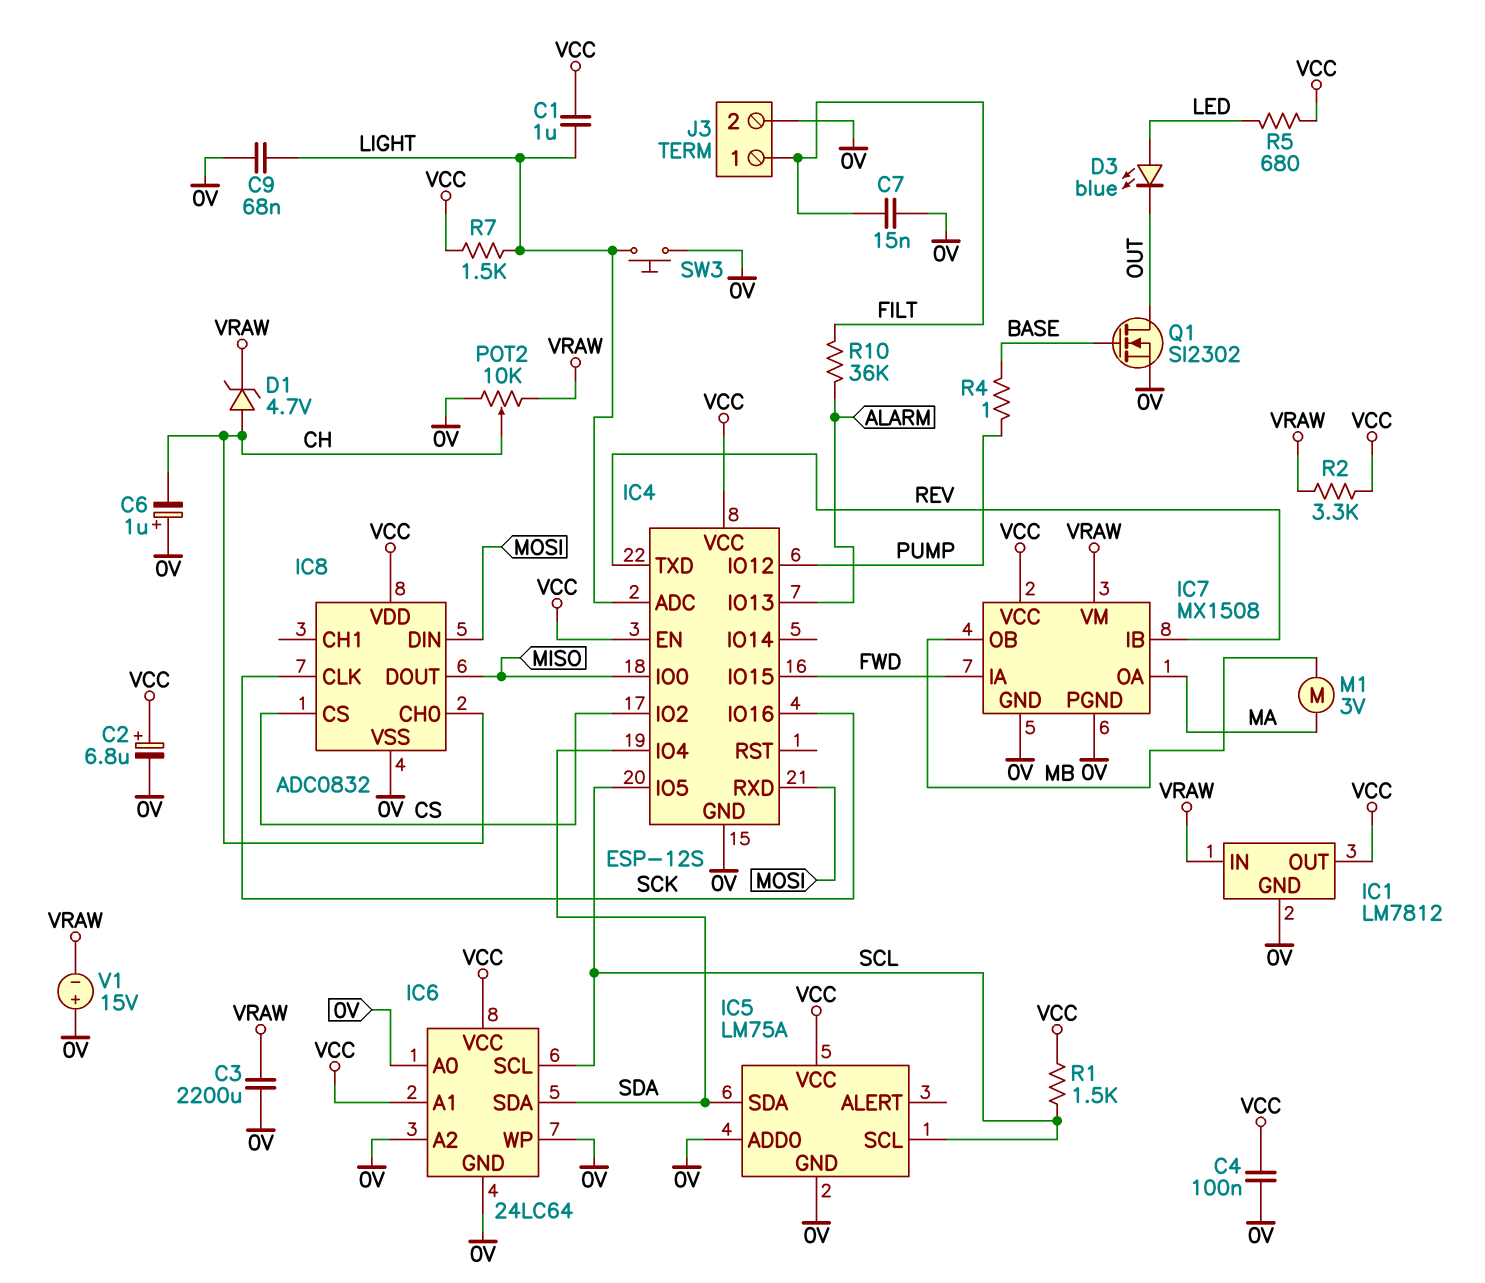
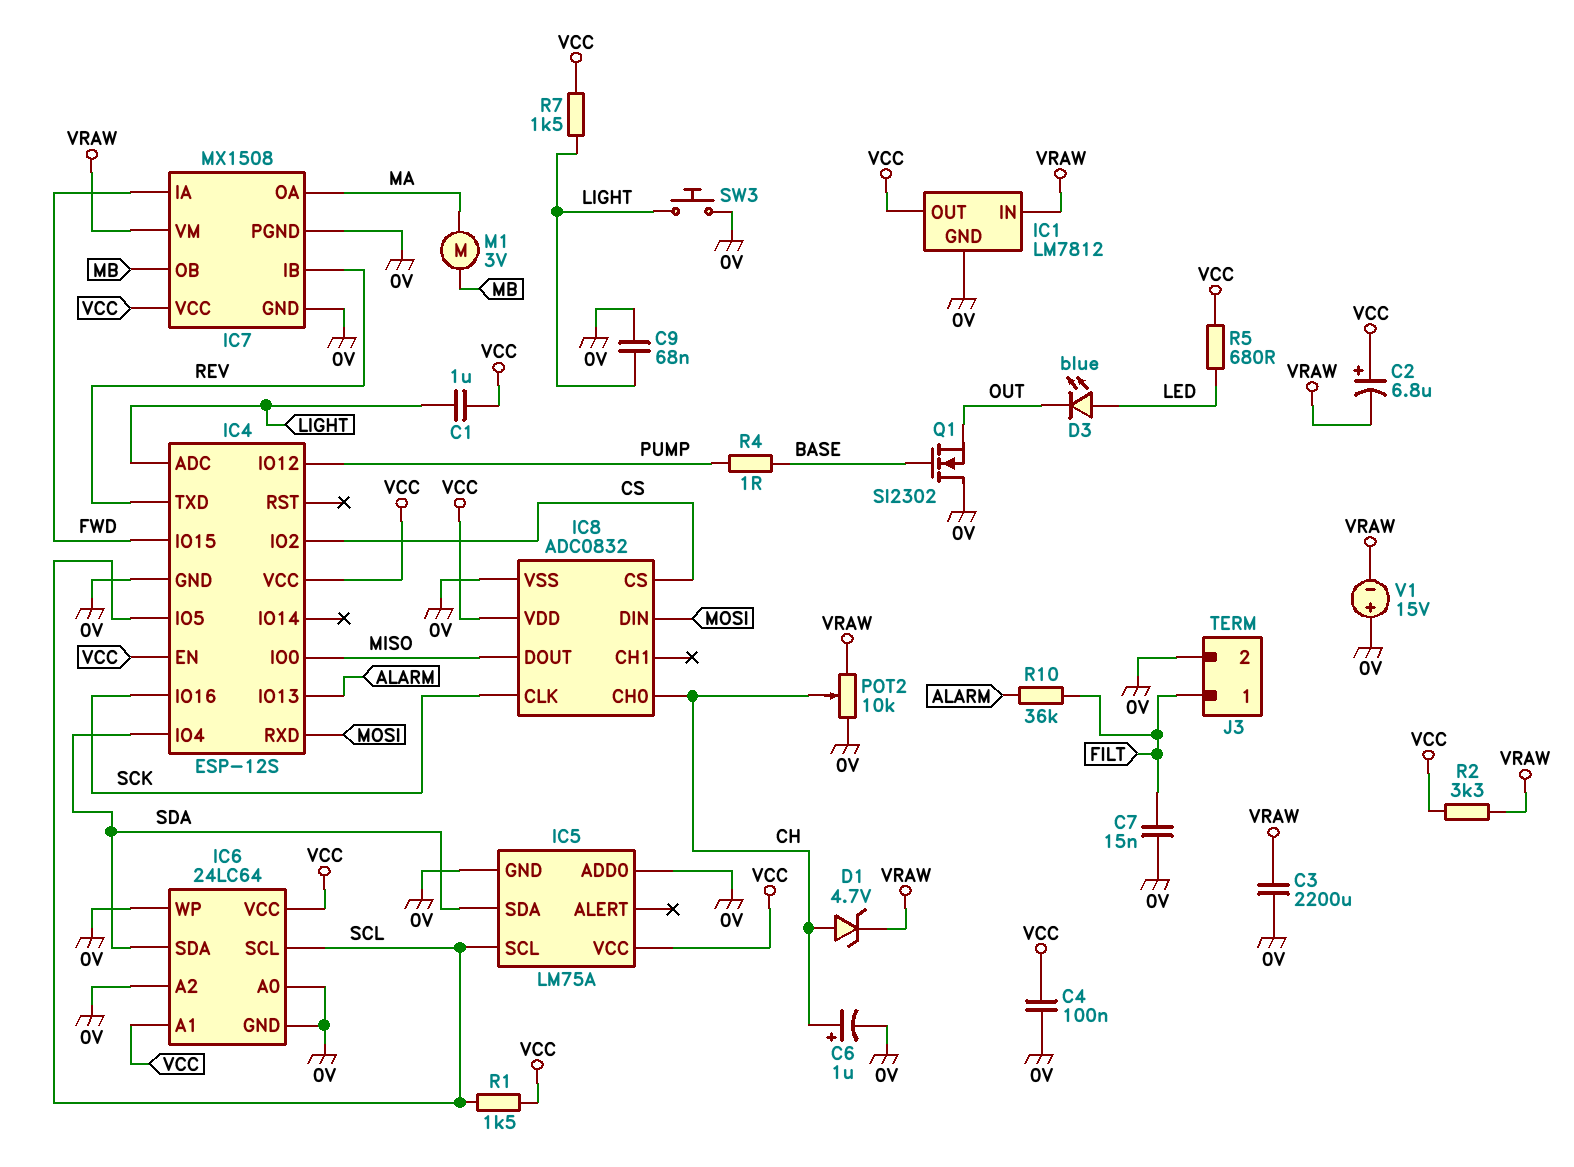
C2: 6.8uF (plus VCC, minus 0V) -> 6.8uF (plus VCC, minus VRAW)
C6: 1uF (plus 0V, minus CH) -> 1uF (plus CH, minus 0V)
Q1: NMOS SI2302 (G BASE, D OUT, S 0V) -> NMOS SI2302 (G BASE, D 0V, S OUT)

